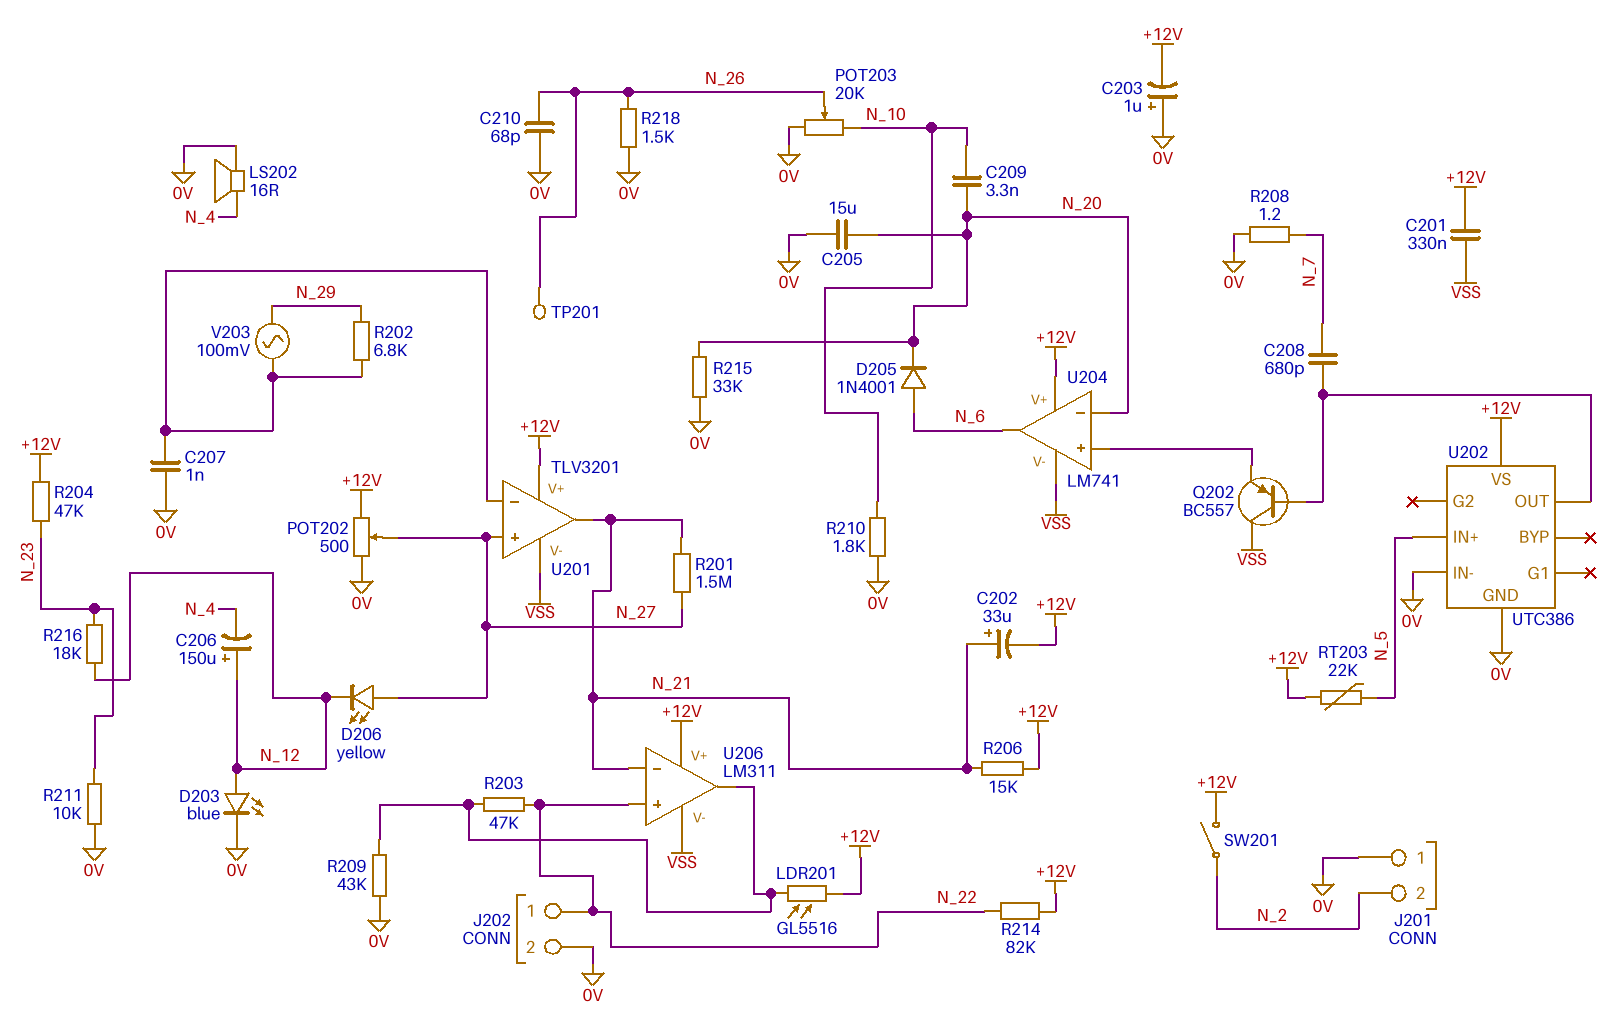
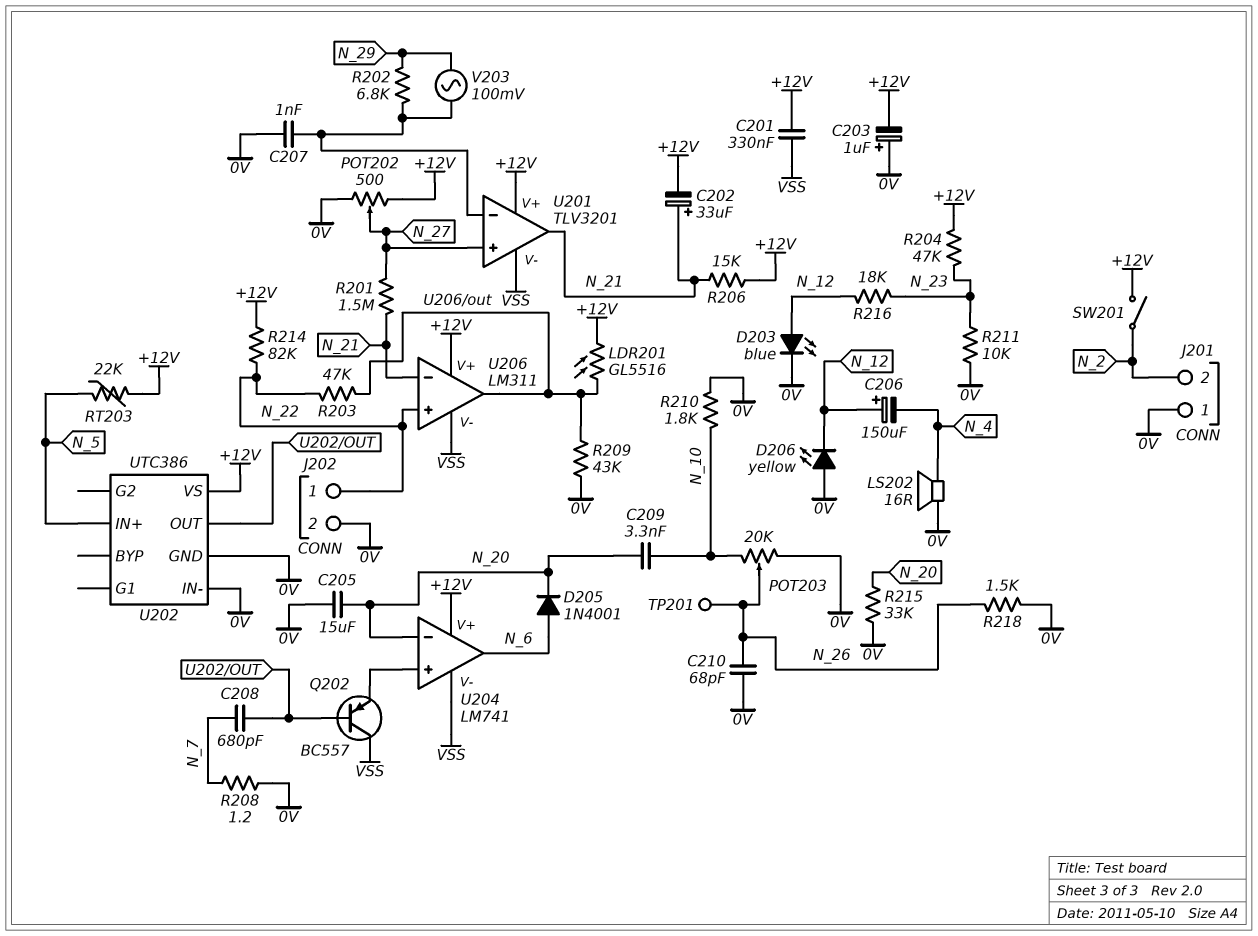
D206: LED yellow (A N_27, K N_12) -> LED yellow (A 0V, K N_12)

